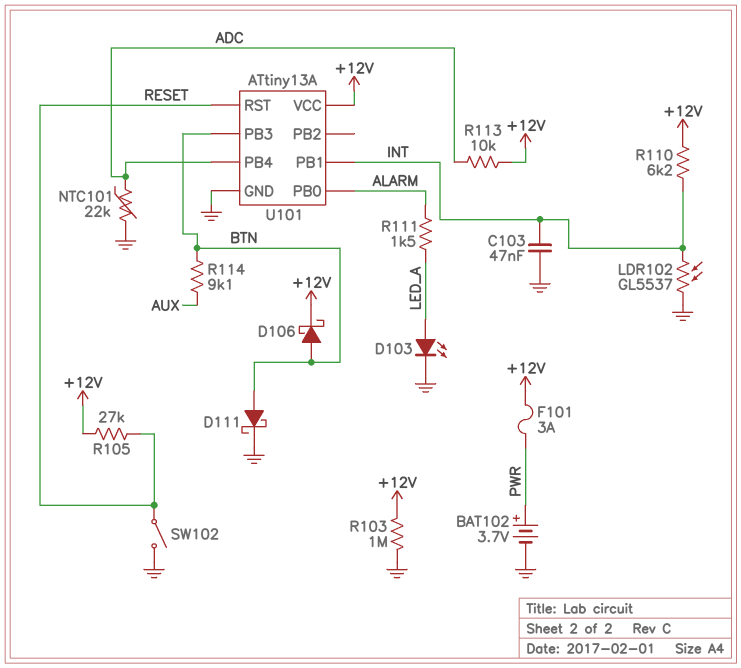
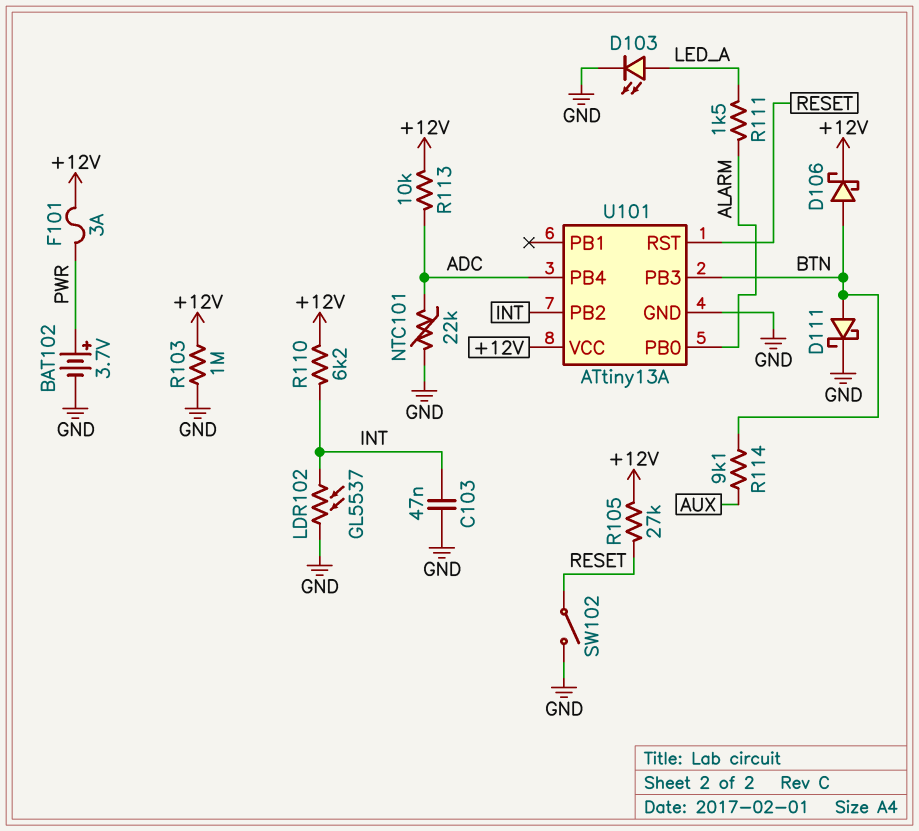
U101 pin PB1: INT -> none
U101 pin PB2: none -> INT

